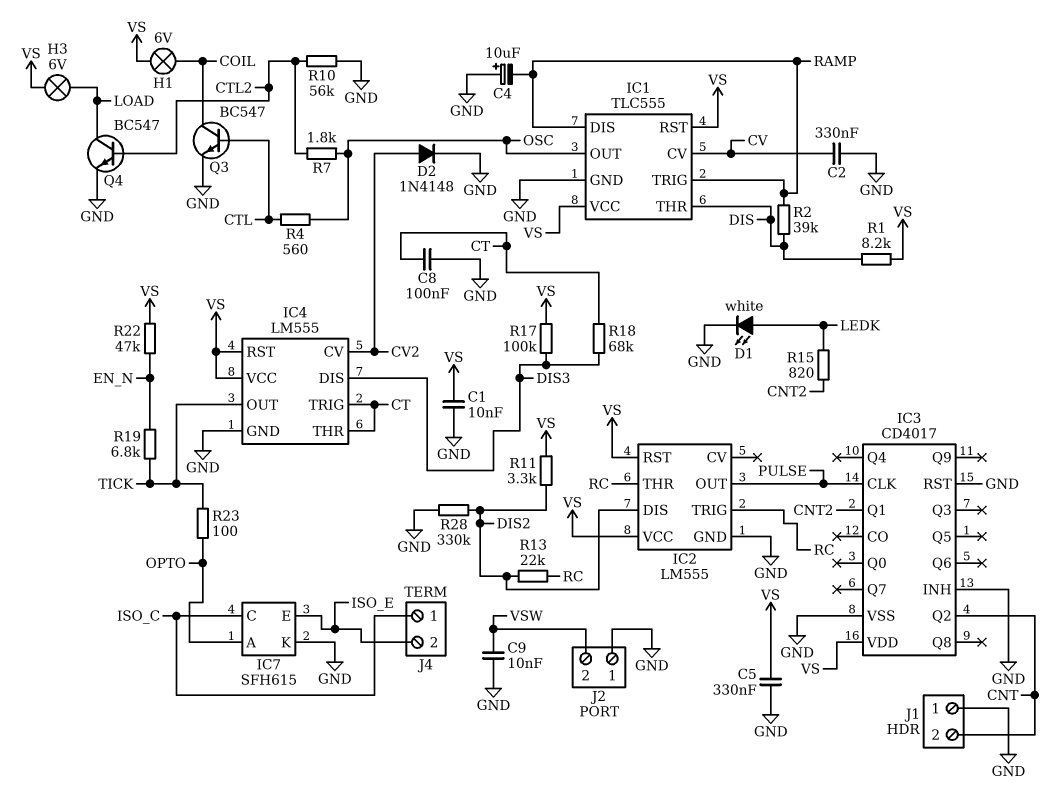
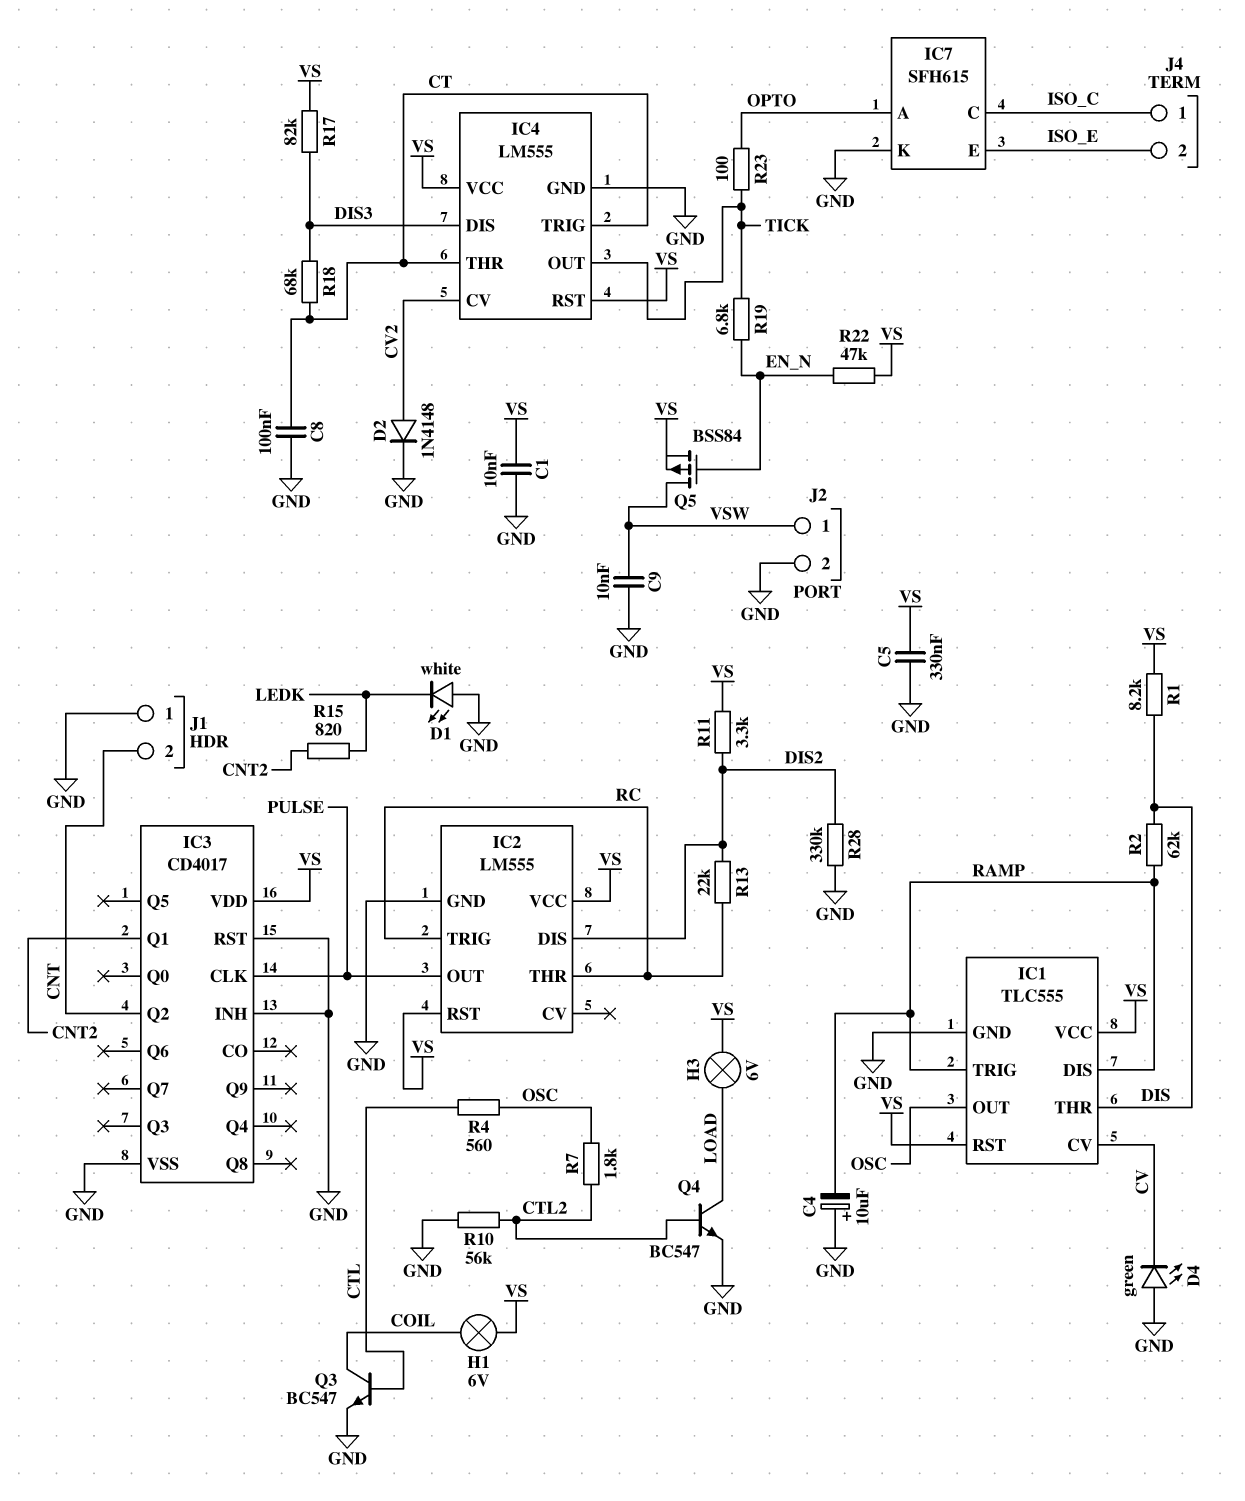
C2: 330nF (CV, GND) -> none
D1: LED white (A LEDK, K GND) -> LED white (A GND, K LEDK)
D4: none -> LED green (A GND, K CV)
J2 pin 1: GND -> VSW
J2 pin 2: VSW -> GND
Q5: none -> PMOS BSS84 (G EN_N, D VSW, S VS)
R2: 39k (DIS, RAMP) -> 62k (DIS, RAMP)
R17: 100k (DIS3, VS) -> 82k (DIS3, VS)

